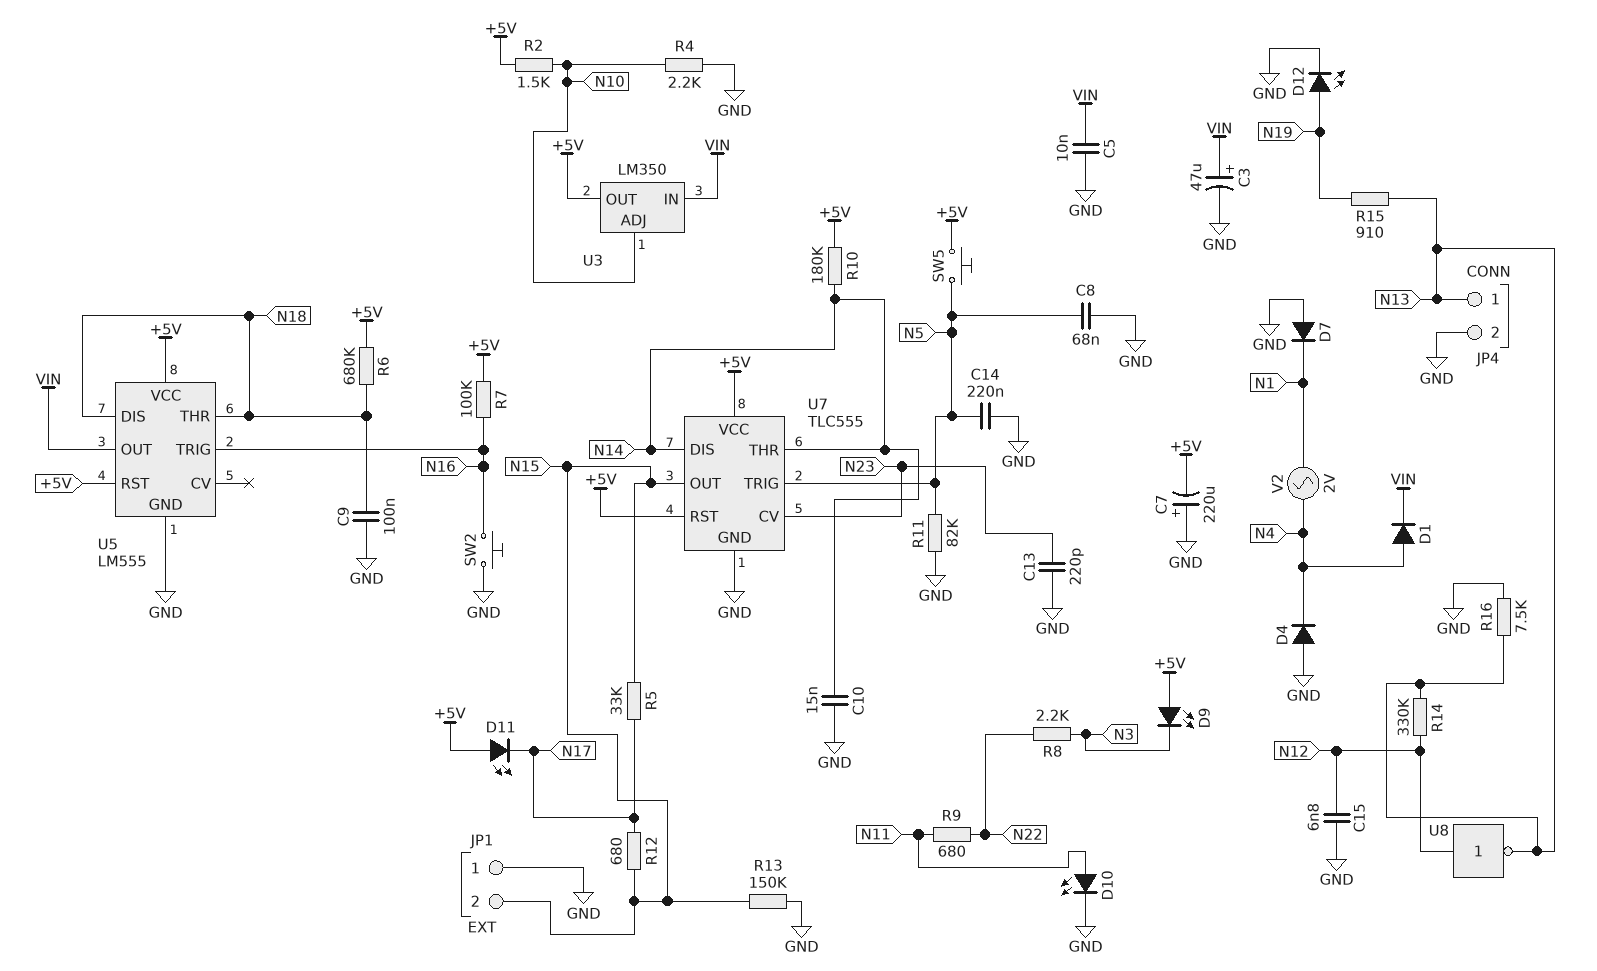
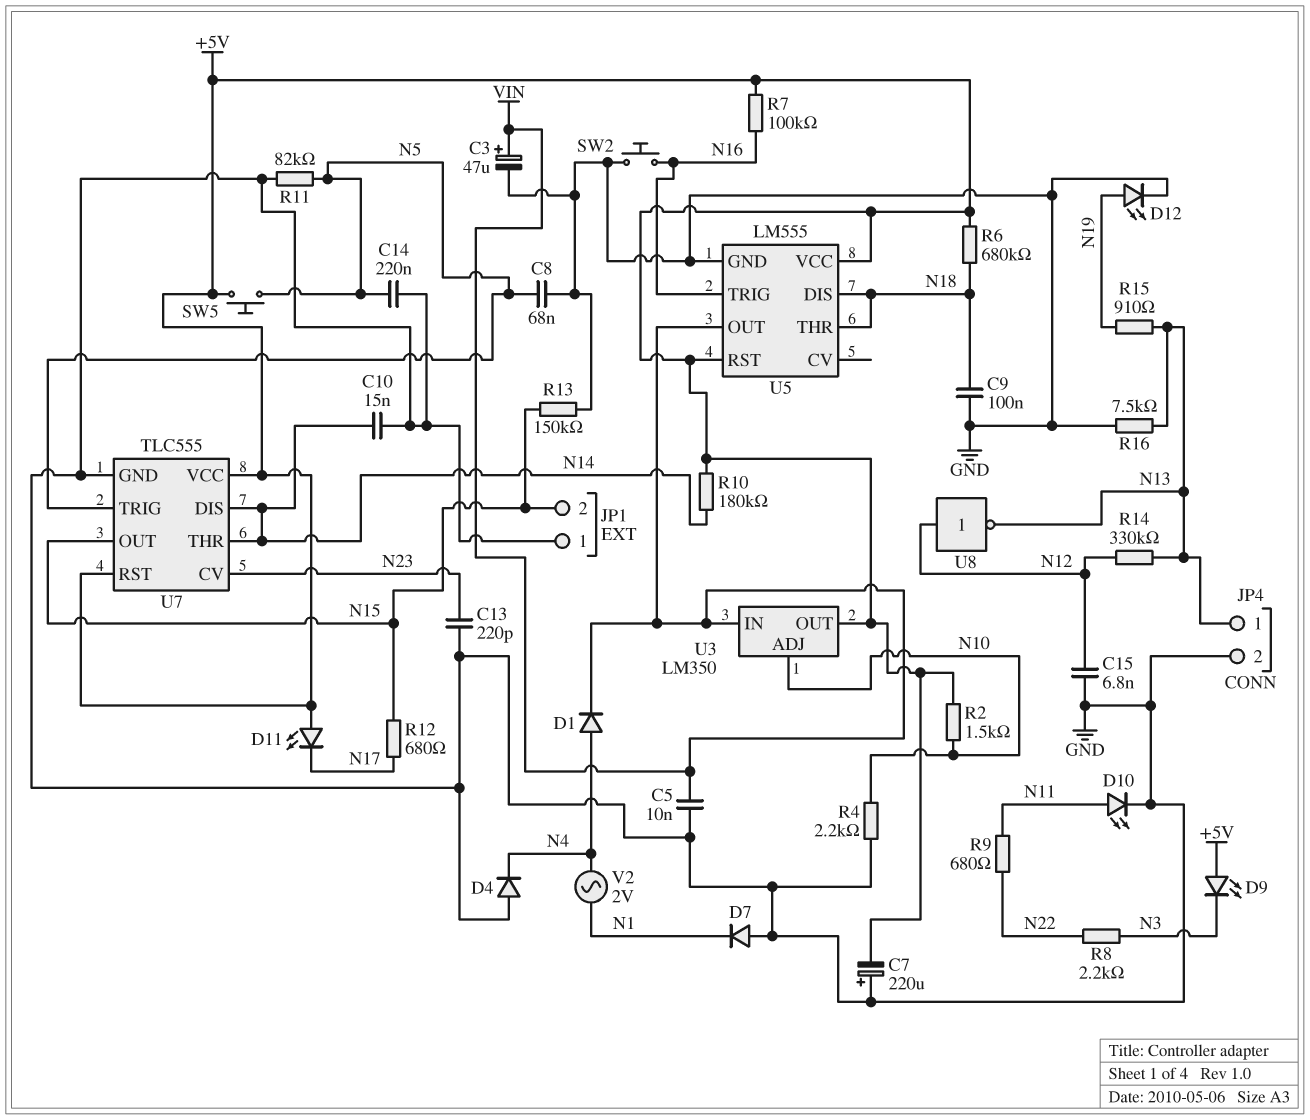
R5: 33k (N15, N17) -> none

